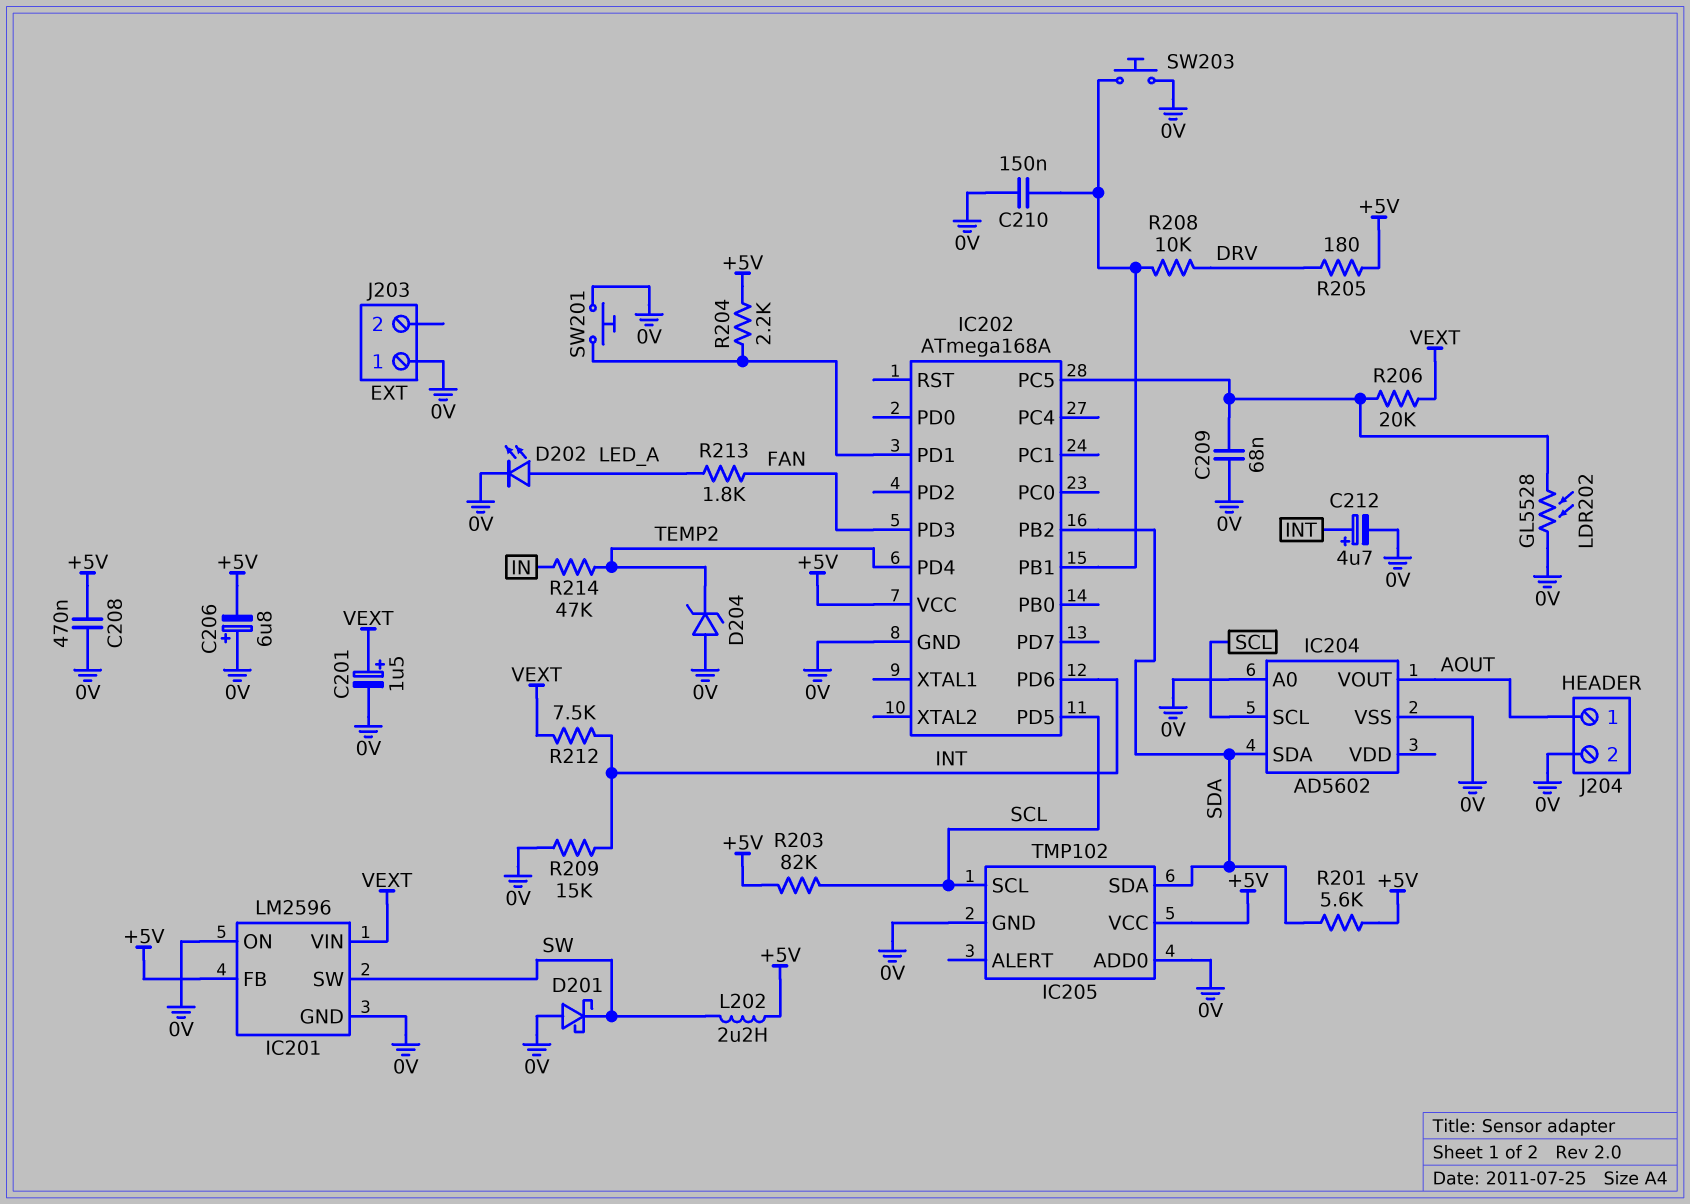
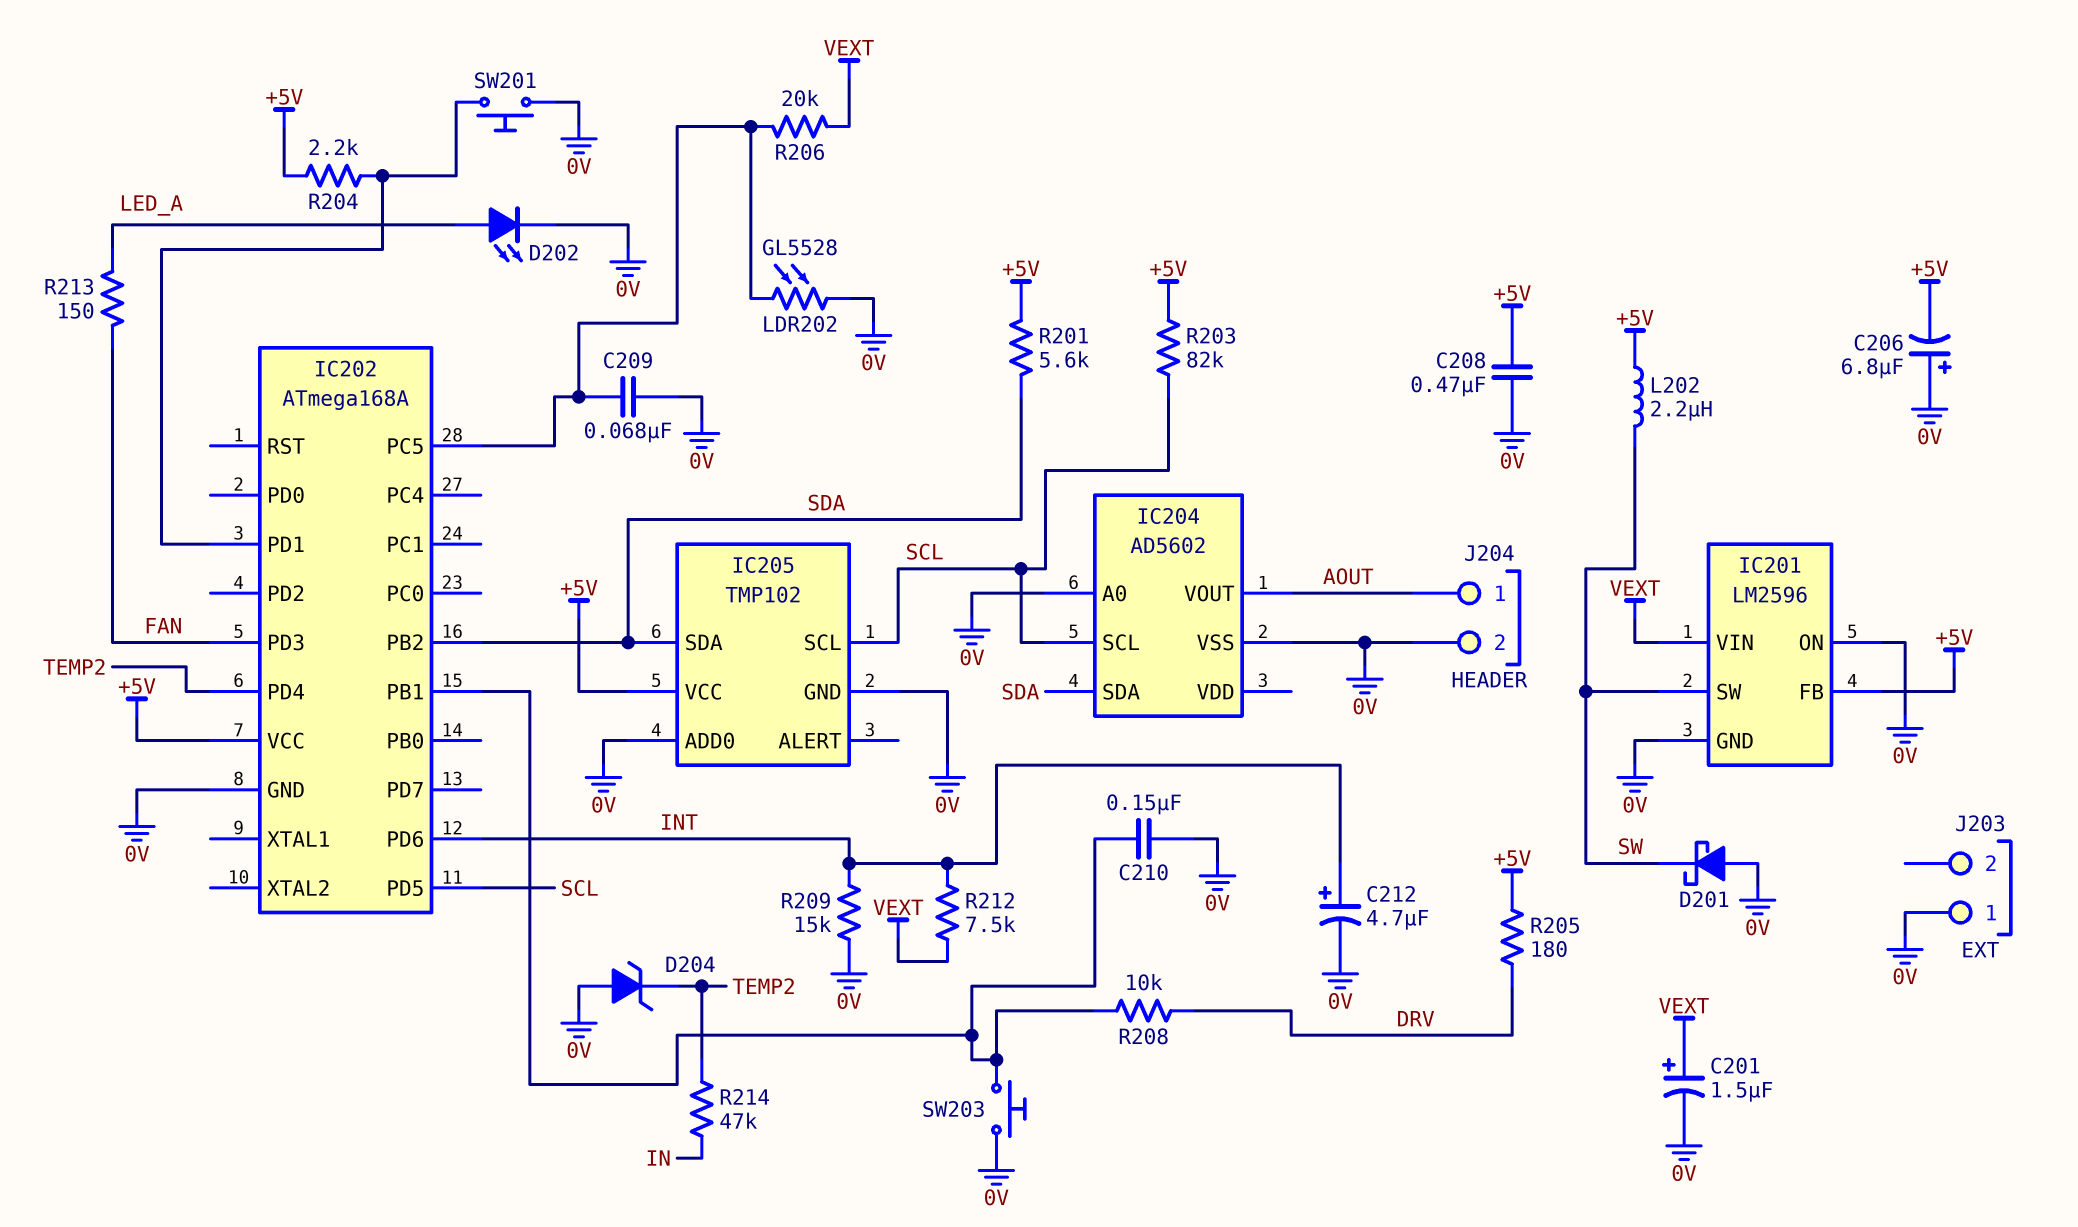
R213: 1.8k (FAN, LED_A) -> 150 (FAN, LED_A)

